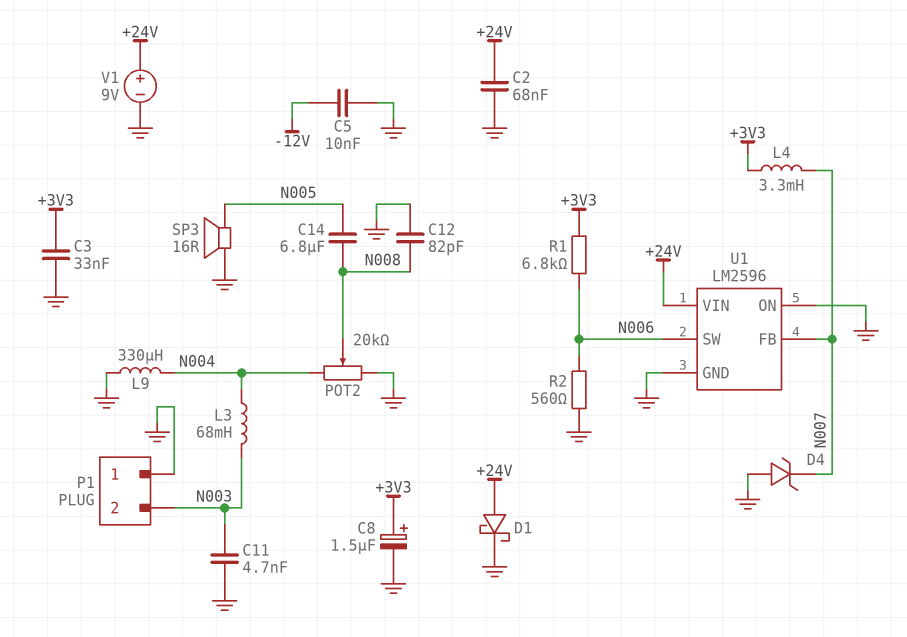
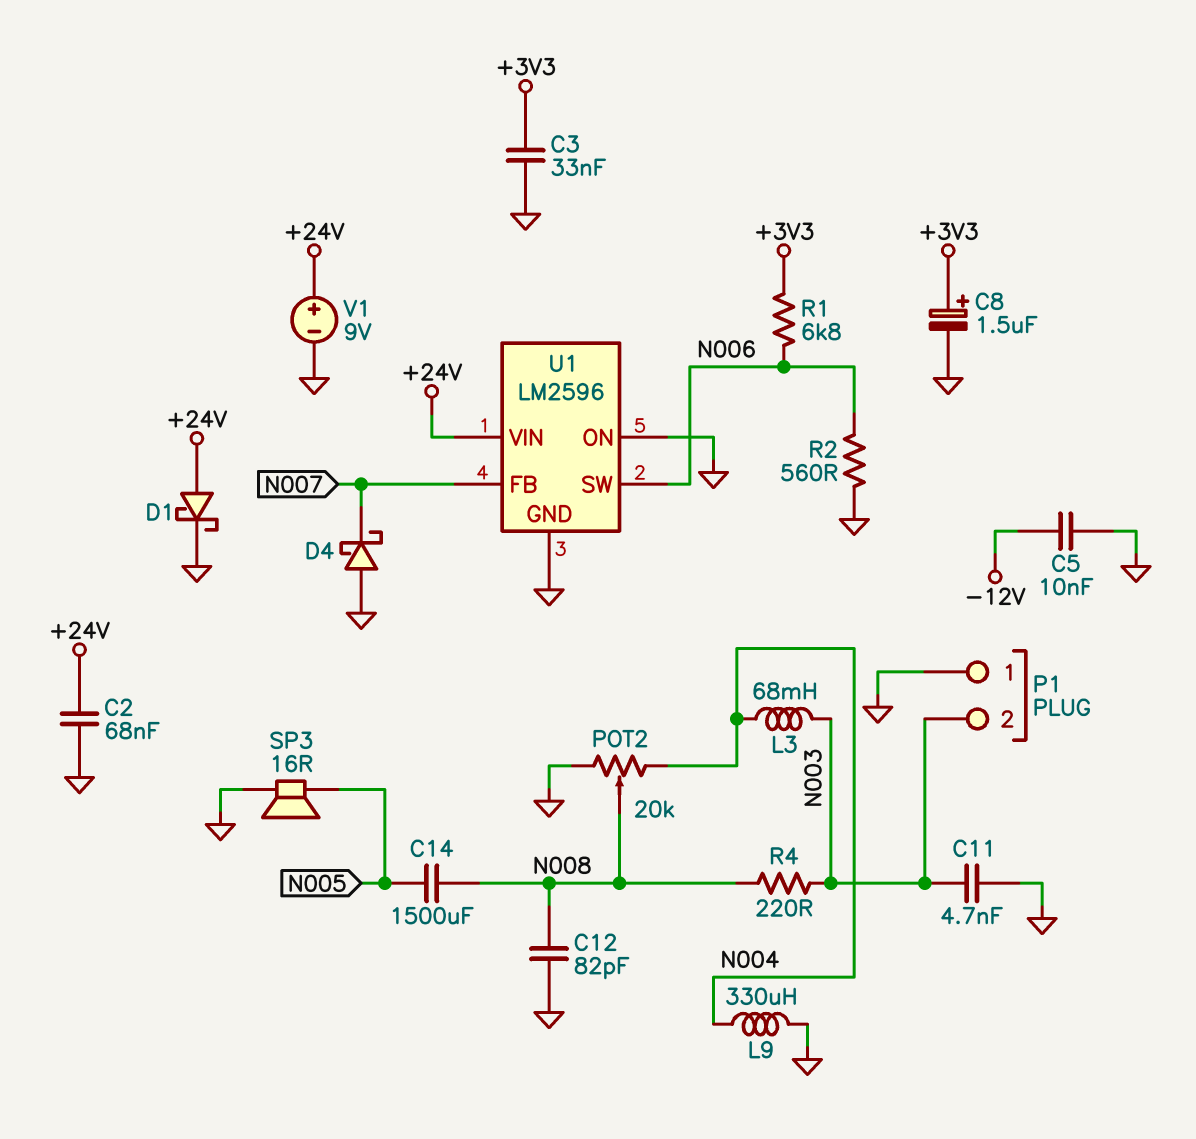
C14: 6.8uF (N005, N008) -> 1500uF (N005, N008)
D4: zener (A GND, K N007) -> schottky (A GND, K N007)
L4: 3.3mH (+3V3, N007) -> none
R4: none -> 220 (N003, N008)

